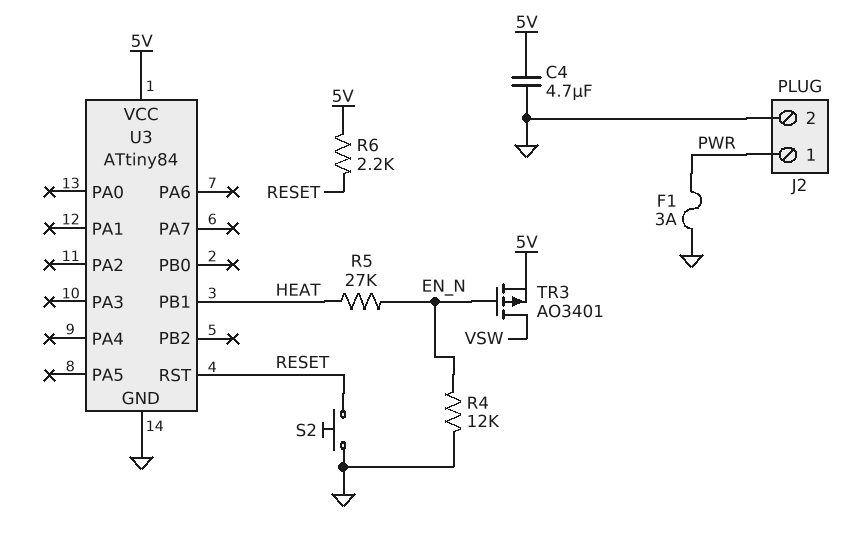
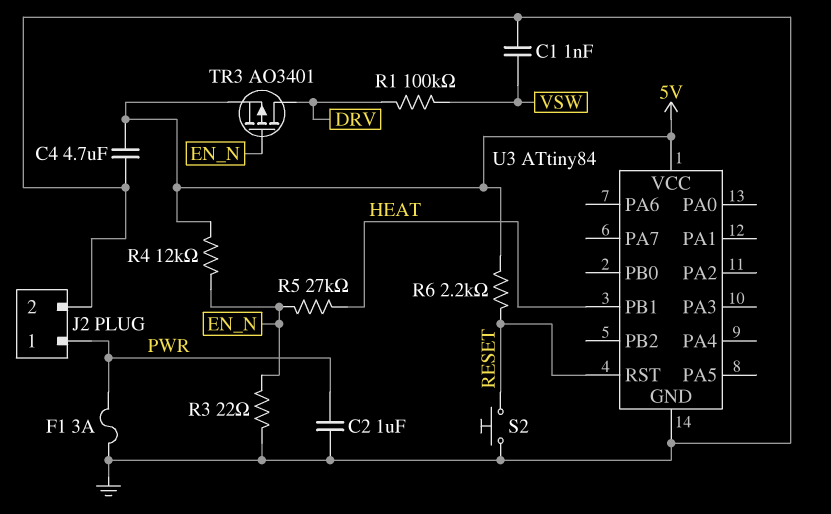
C1: none -> 1nF (GND, VSW)
C2: none -> 1uF (GND, PWR)
R1: none -> 100k (DRV, VSW)
R3: none -> 22 (EN_N, GND)
R4: 12k (EN_N, GND) -> 12k (5V, EN_N)
TR3: PMOS AO3401 (G EN_N, D VSW, S 5V) -> PMOS AO3401 (G EN_N, D DRV, S 5V)

